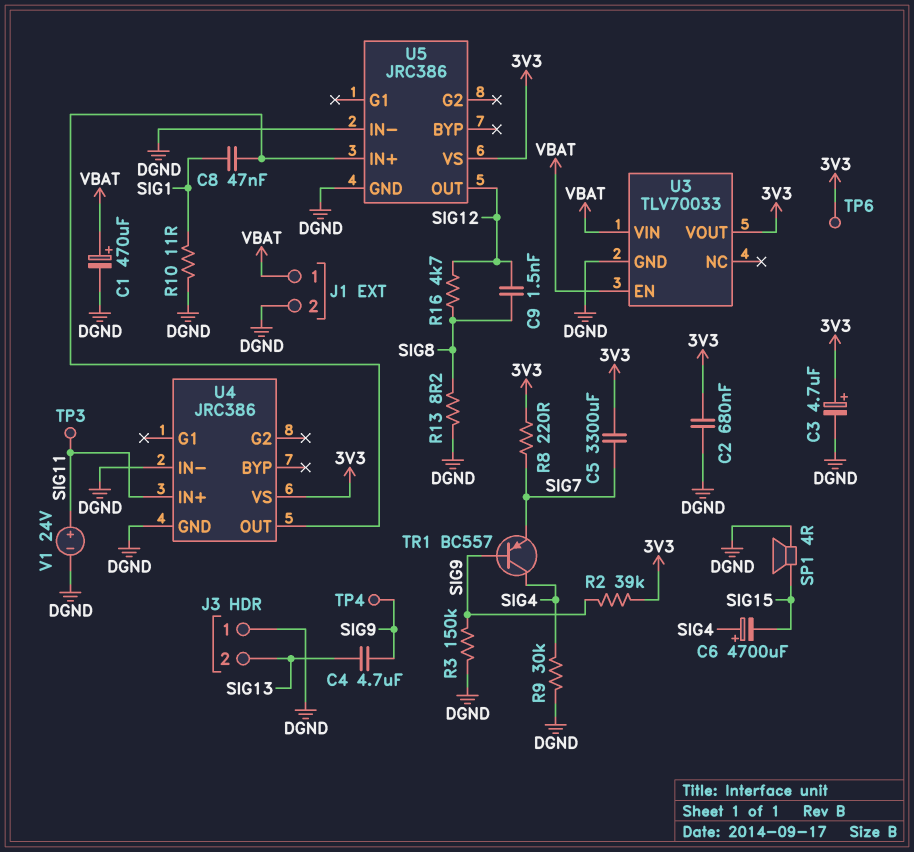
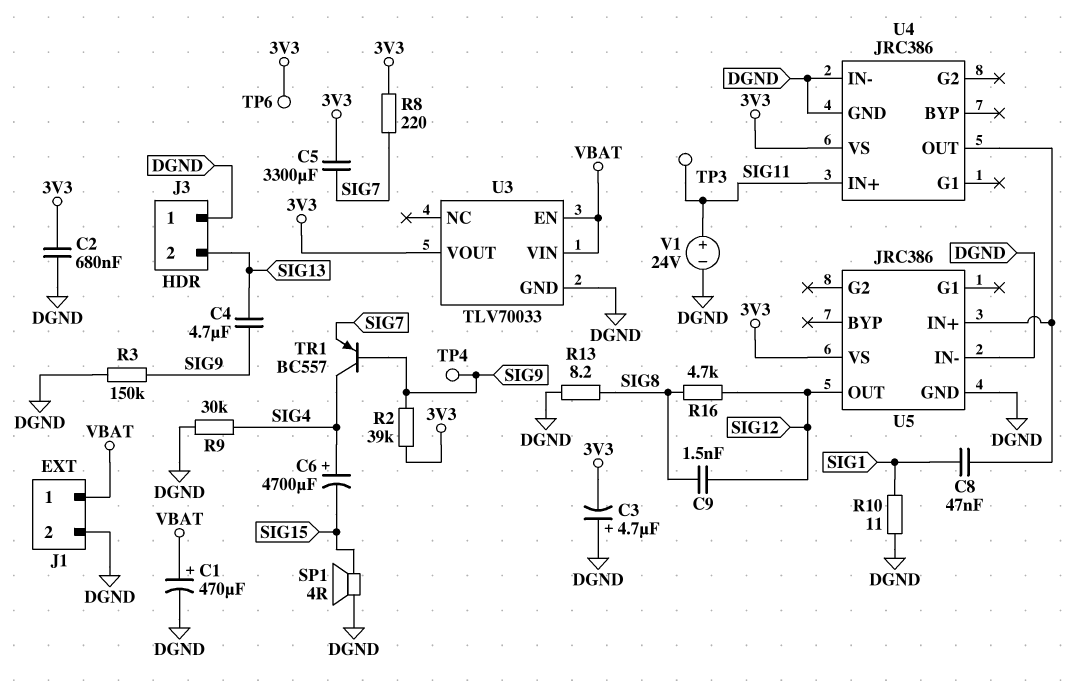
C3: 4.7uF (plus 3V3, minus DGND) -> 4.7uF (plus DGND, minus 3V3)

